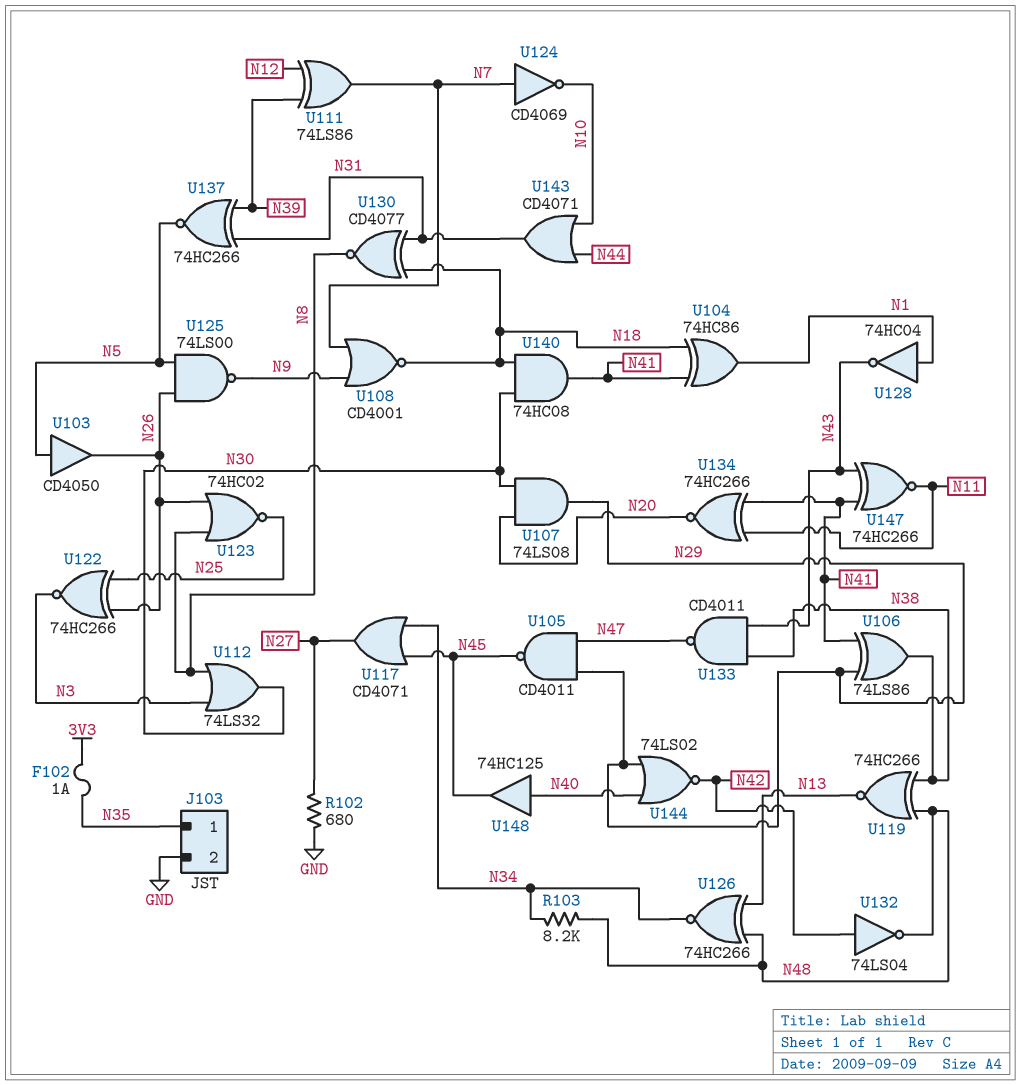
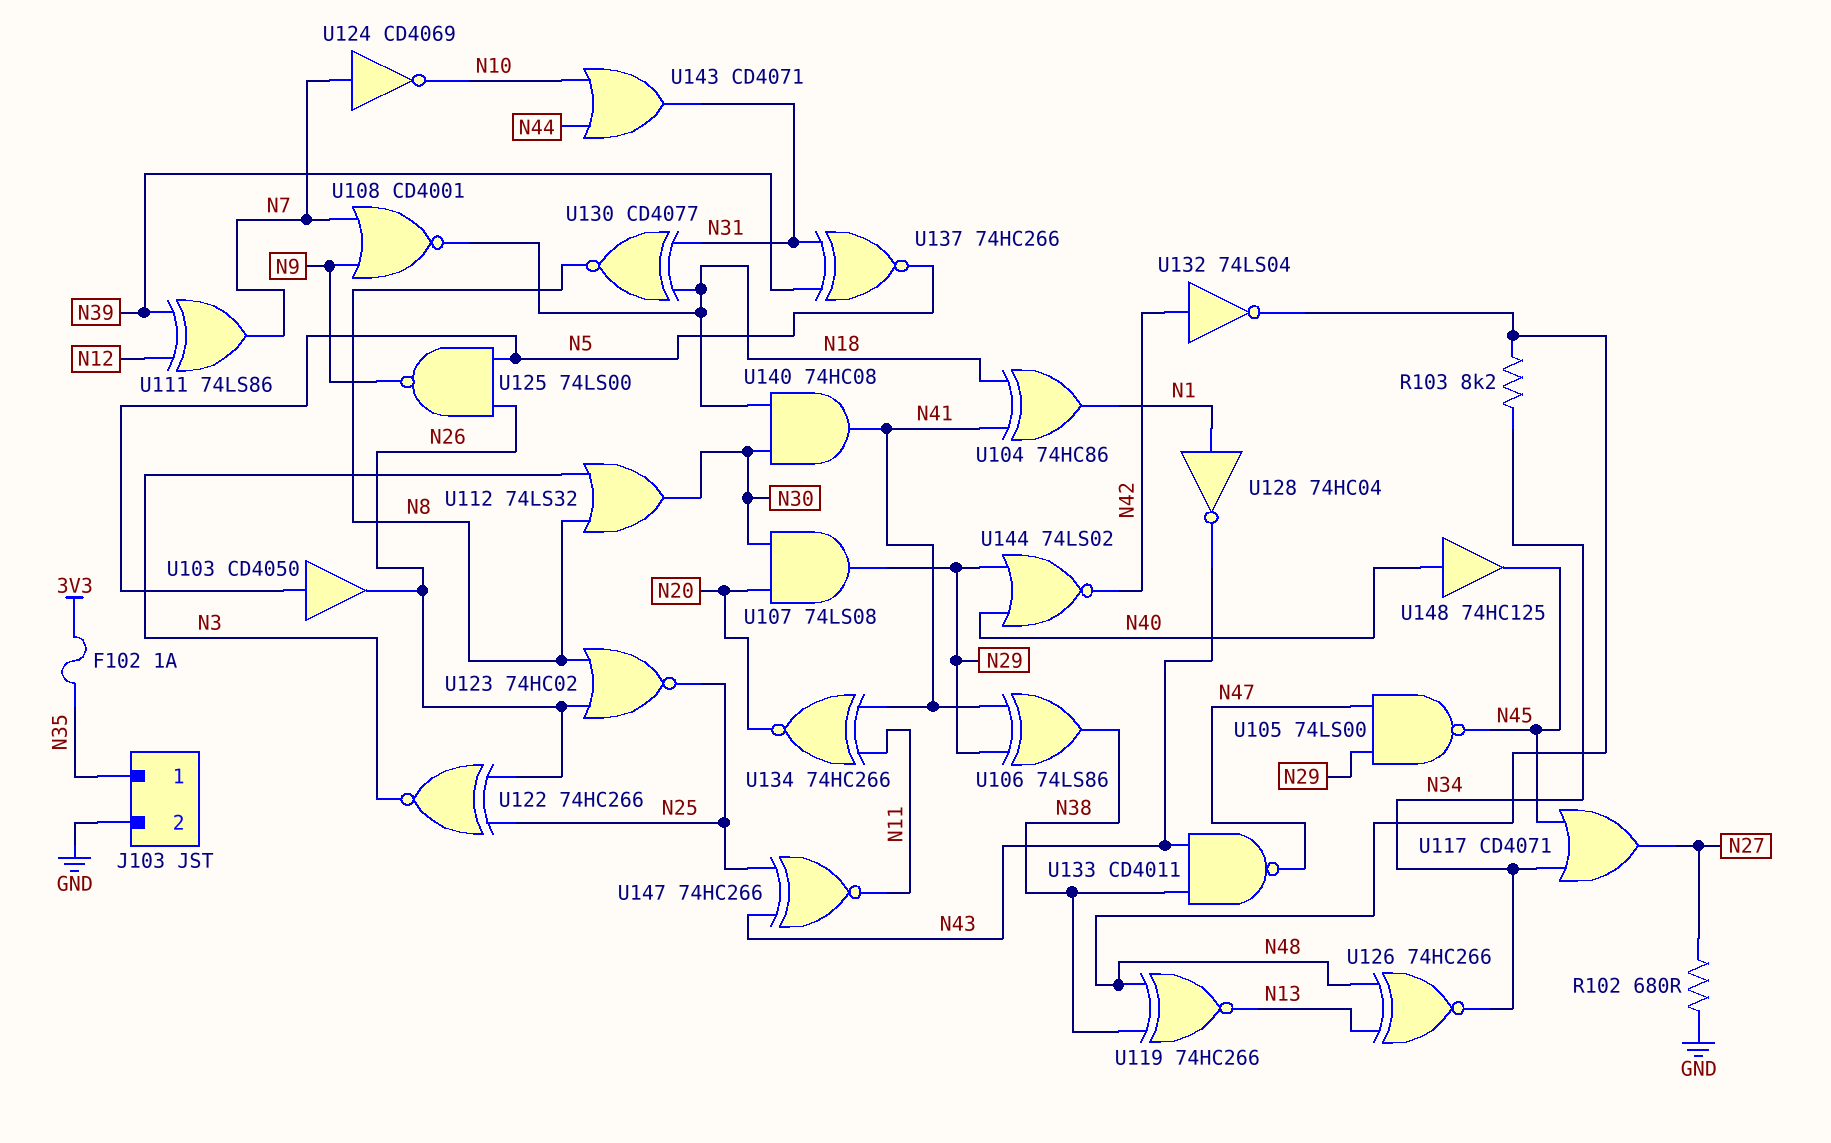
U105: NAND CD4011 (in N29, in N47, out N45) -> NAND 74LS00 (in N29, in N47, out N45)
U147: XNOR 74HC266 (in N41, in N43, out N11) -> XNOR 74HC266 (in N25, in N43, out N11)

